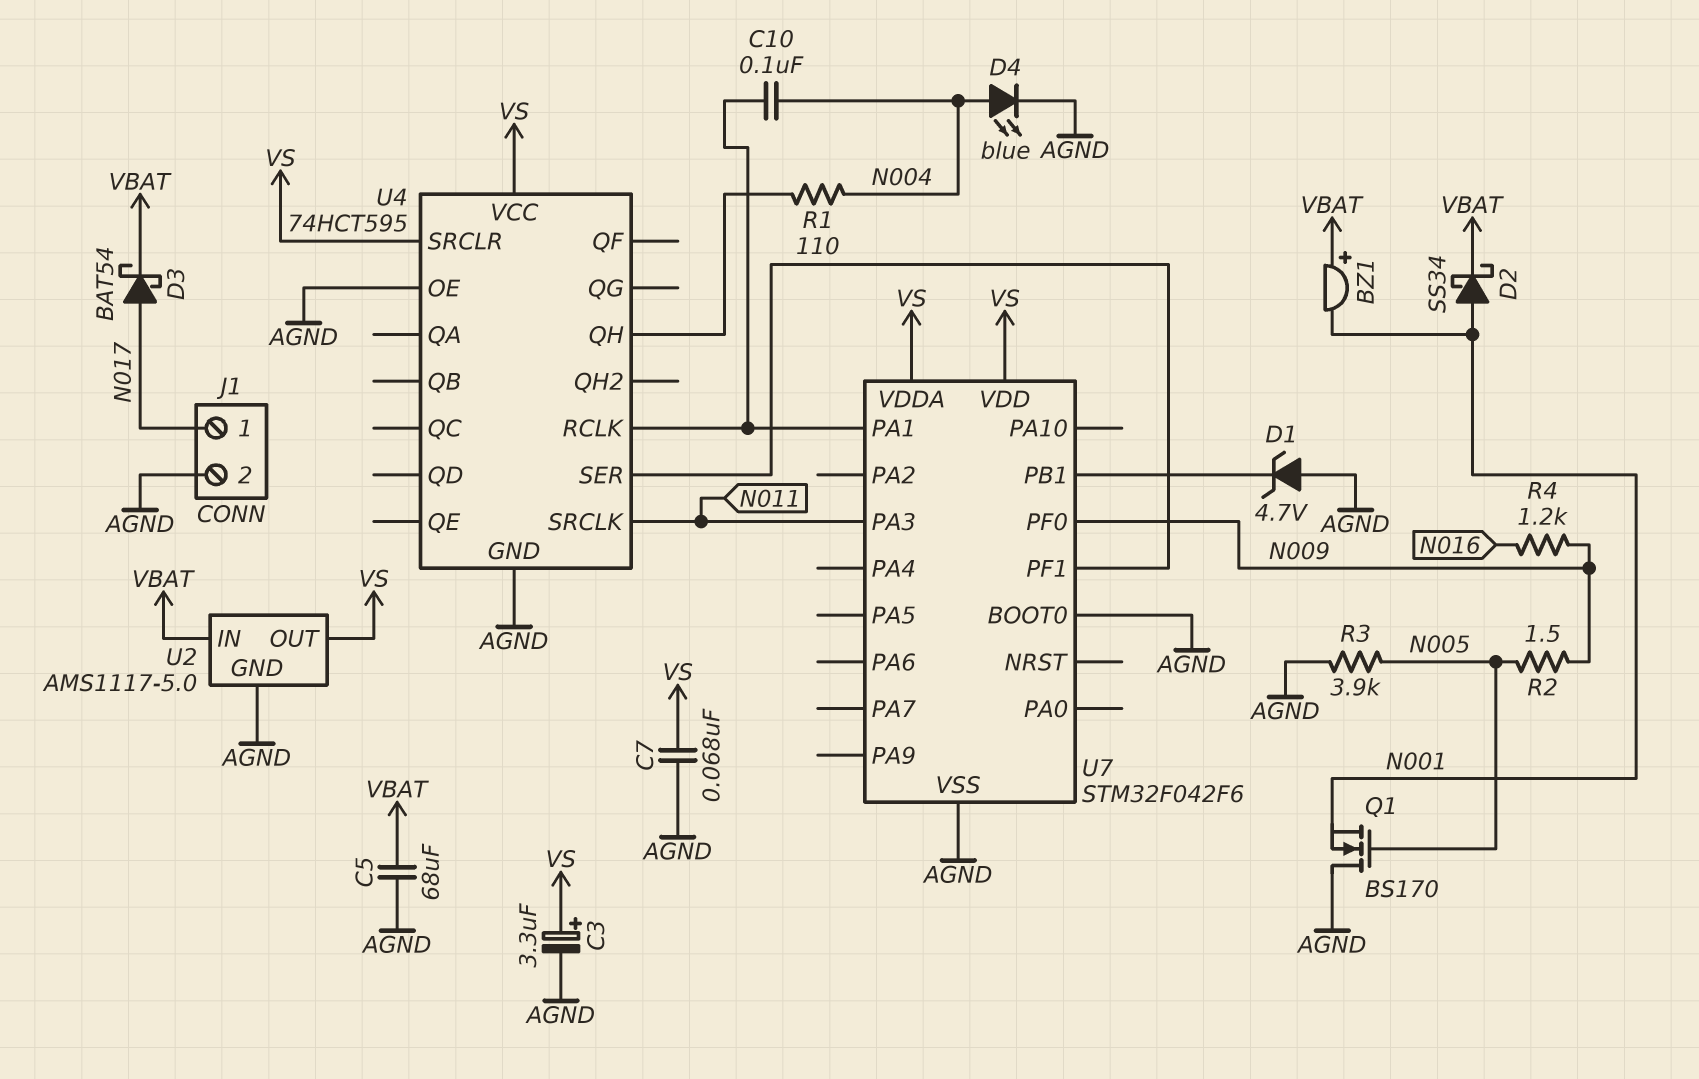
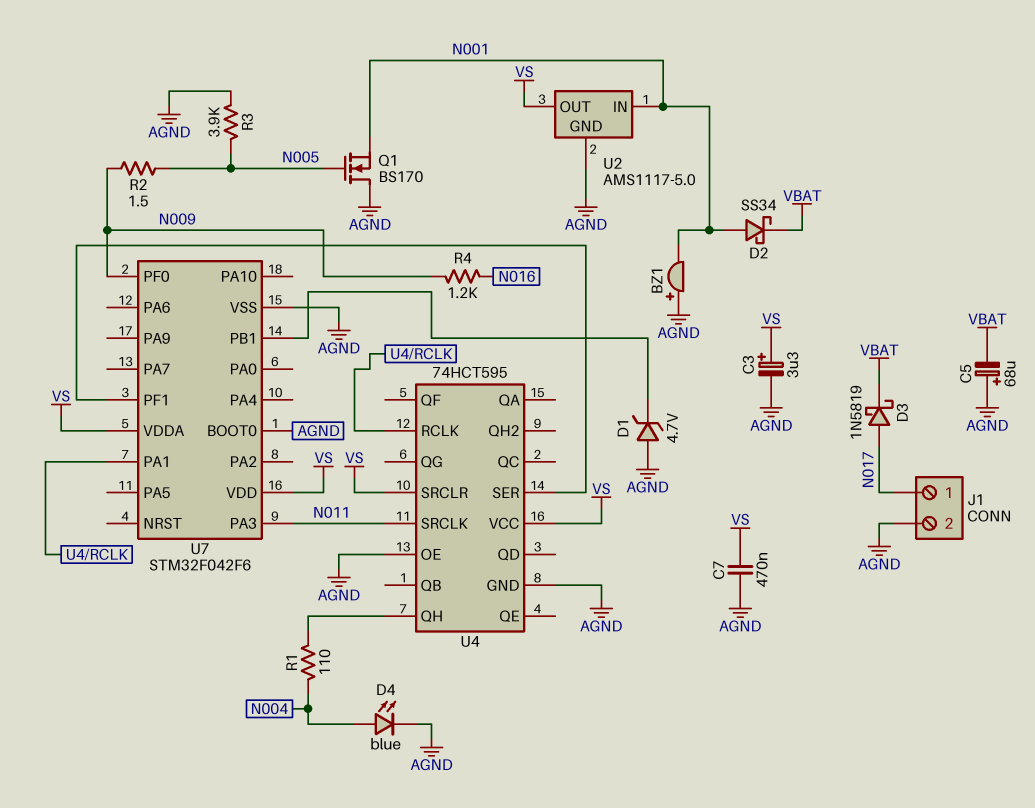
BZ1: buzzer (plus VBAT, minus N001) -> buzzer (plus AGND, minus N001)
C5: 68uF (AGND, VBAT) -> 68uF (plus AGND, minus VBAT)
C7: 68nF (AGND, VS) -> 470nF (AGND, VS)
C10: 100nF (N004, U4/RCLK) -> none
D3: schottky BAT54 (A N017, K VBAT) -> schottky 1N5819 (A N017, K VBAT)
U2 pin IN: VBAT -> N001

